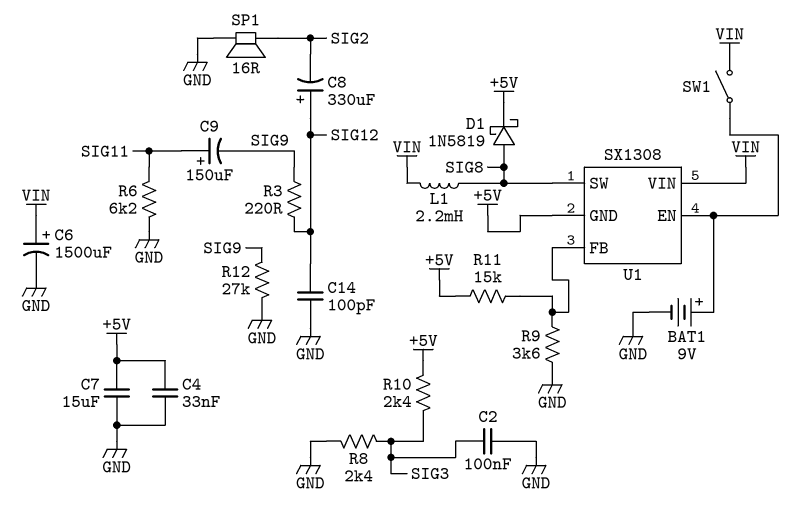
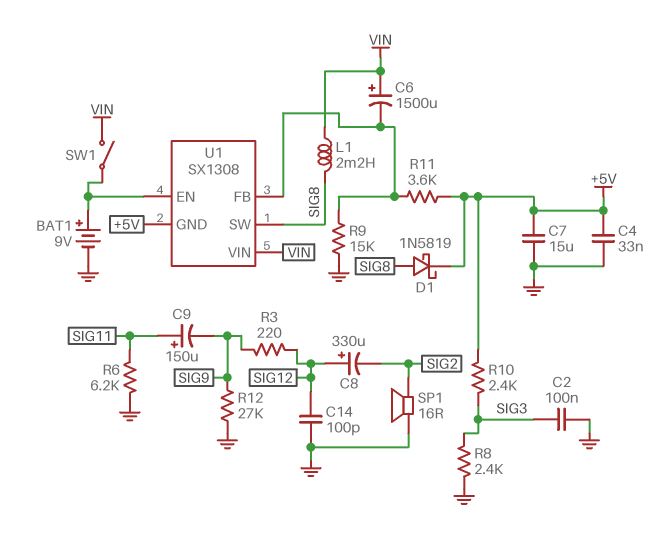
C6: 1500uF (plus VIN, minus GND) -> 1500uF (plus VIN, minus U1/FB)
R9: 3.6k (GND, U1/FB) -> 15k (GND, U1/FB)
R11: 15k (+5V, U1/FB) -> 3.6k (+5V, U1/FB)

